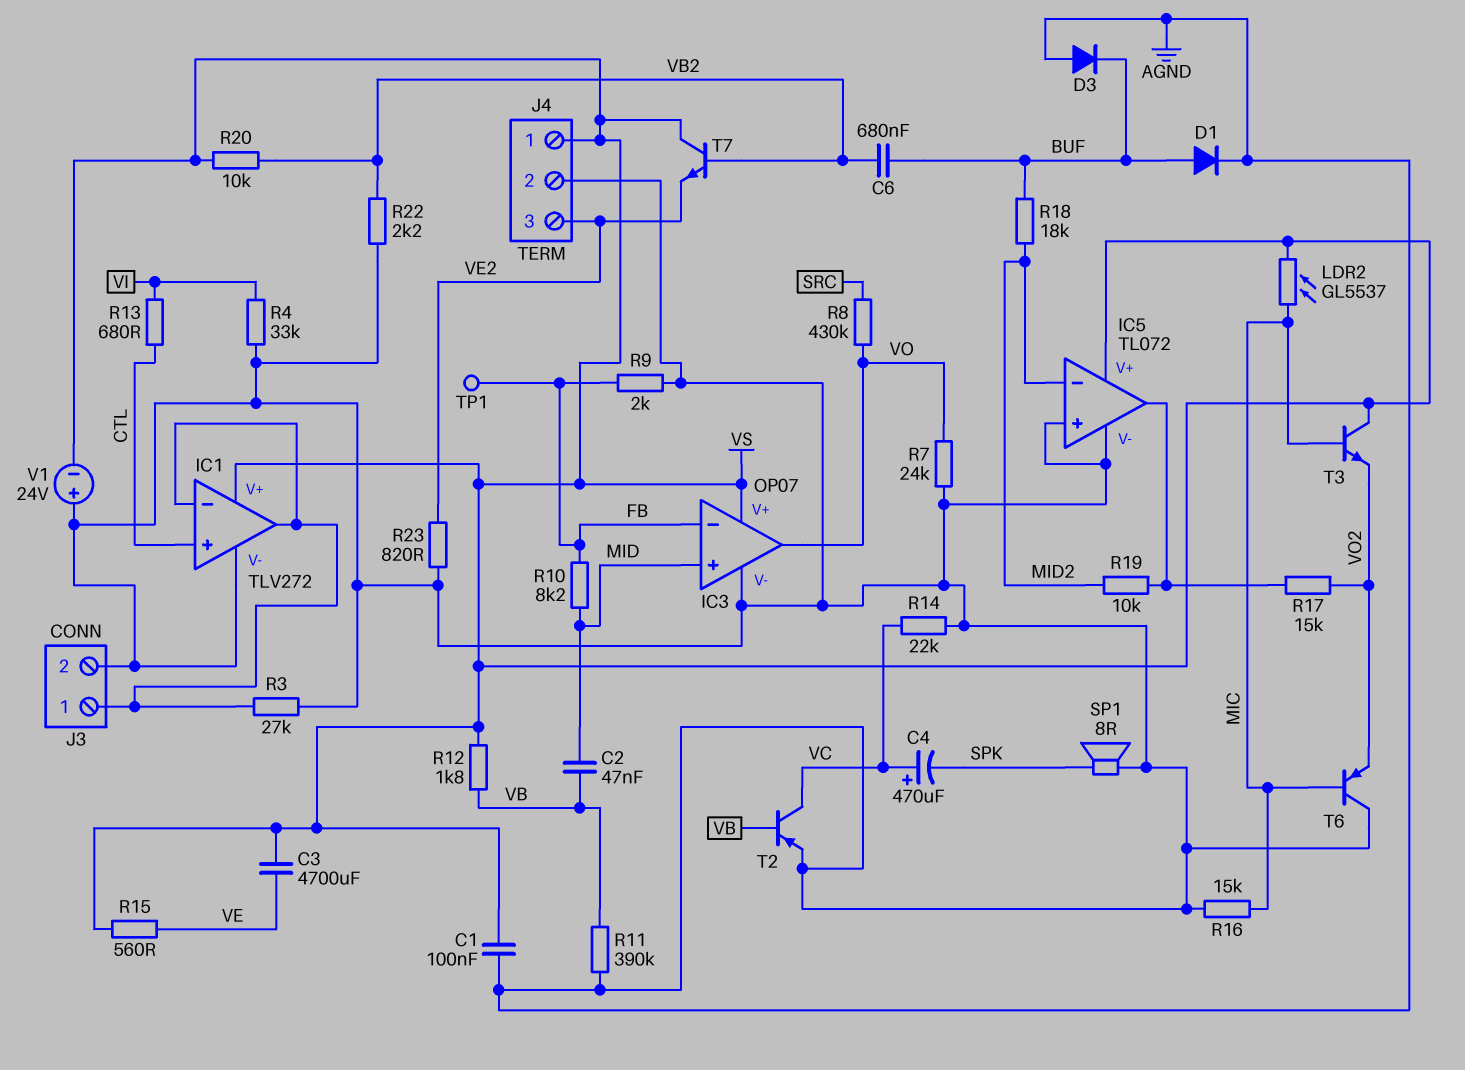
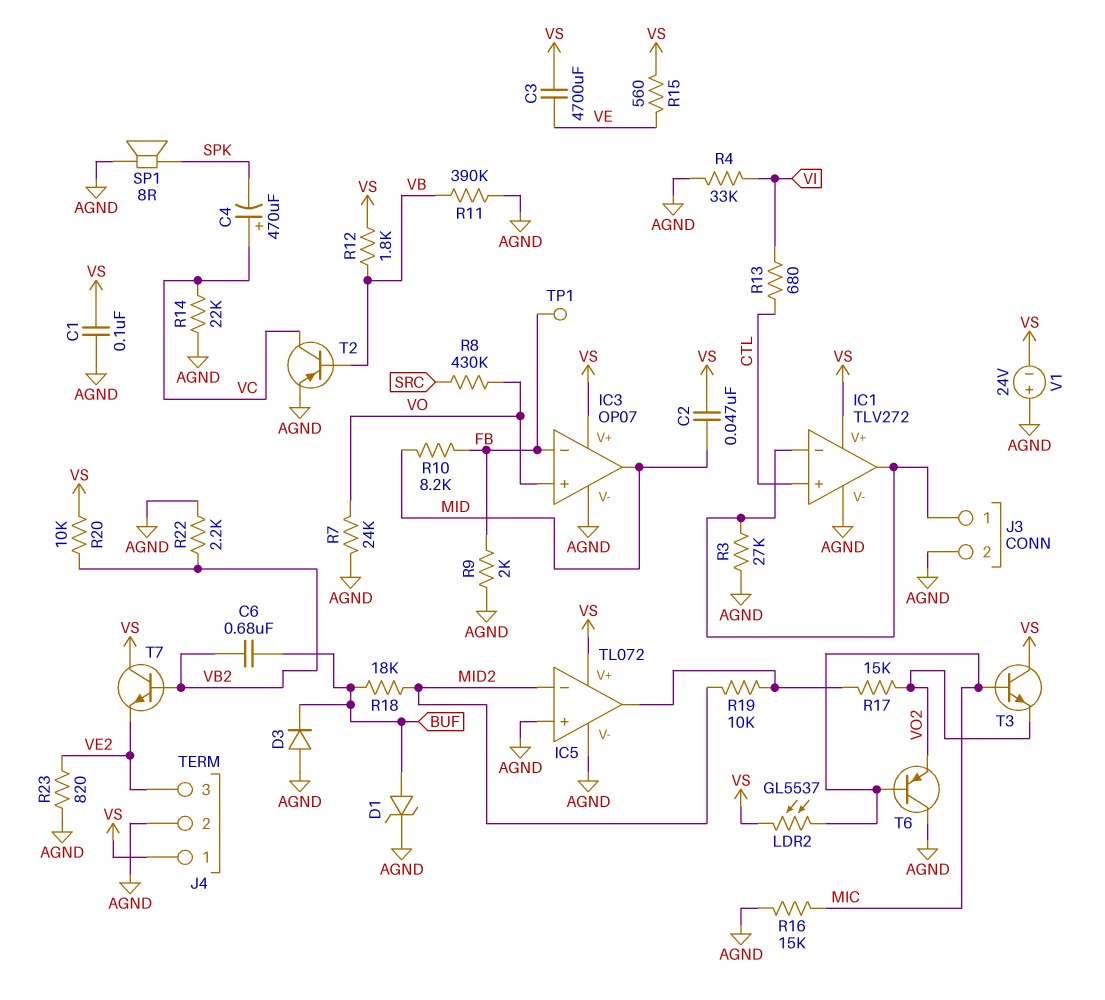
C2: 47nF (MID, VB) -> 47nF (MID, VS)
D1: diode (A BUF, K AGND) -> zener (A BUF, K AGND)
IC3 pin in+: MID -> VO
IC3 pin out: VO -> MID

